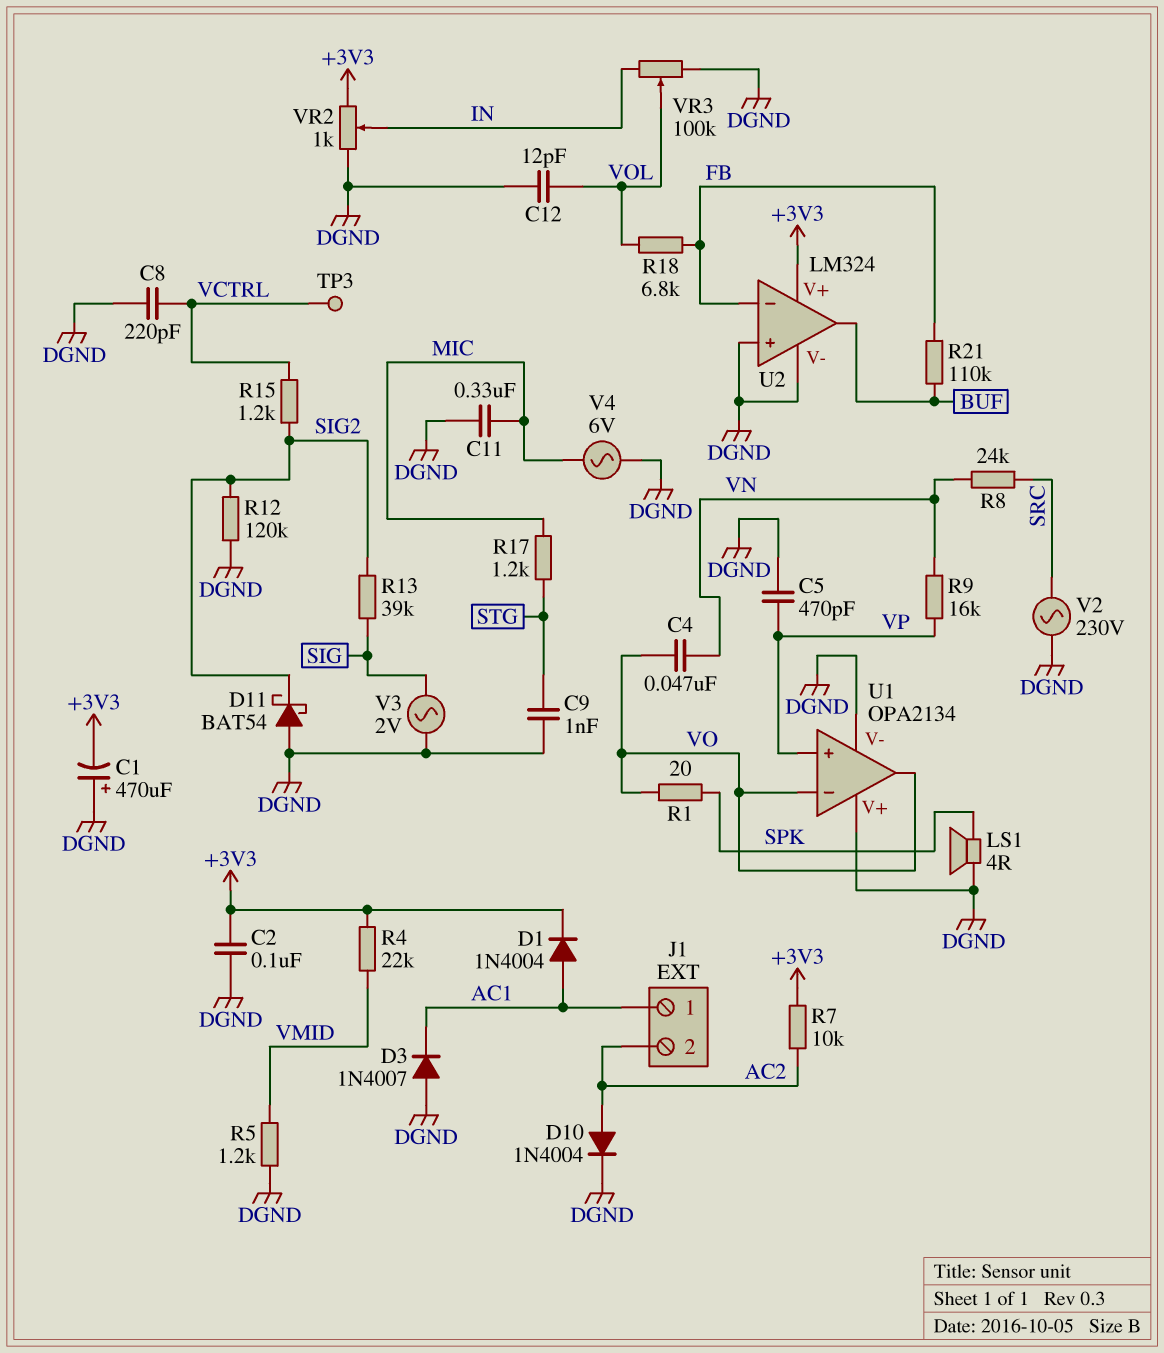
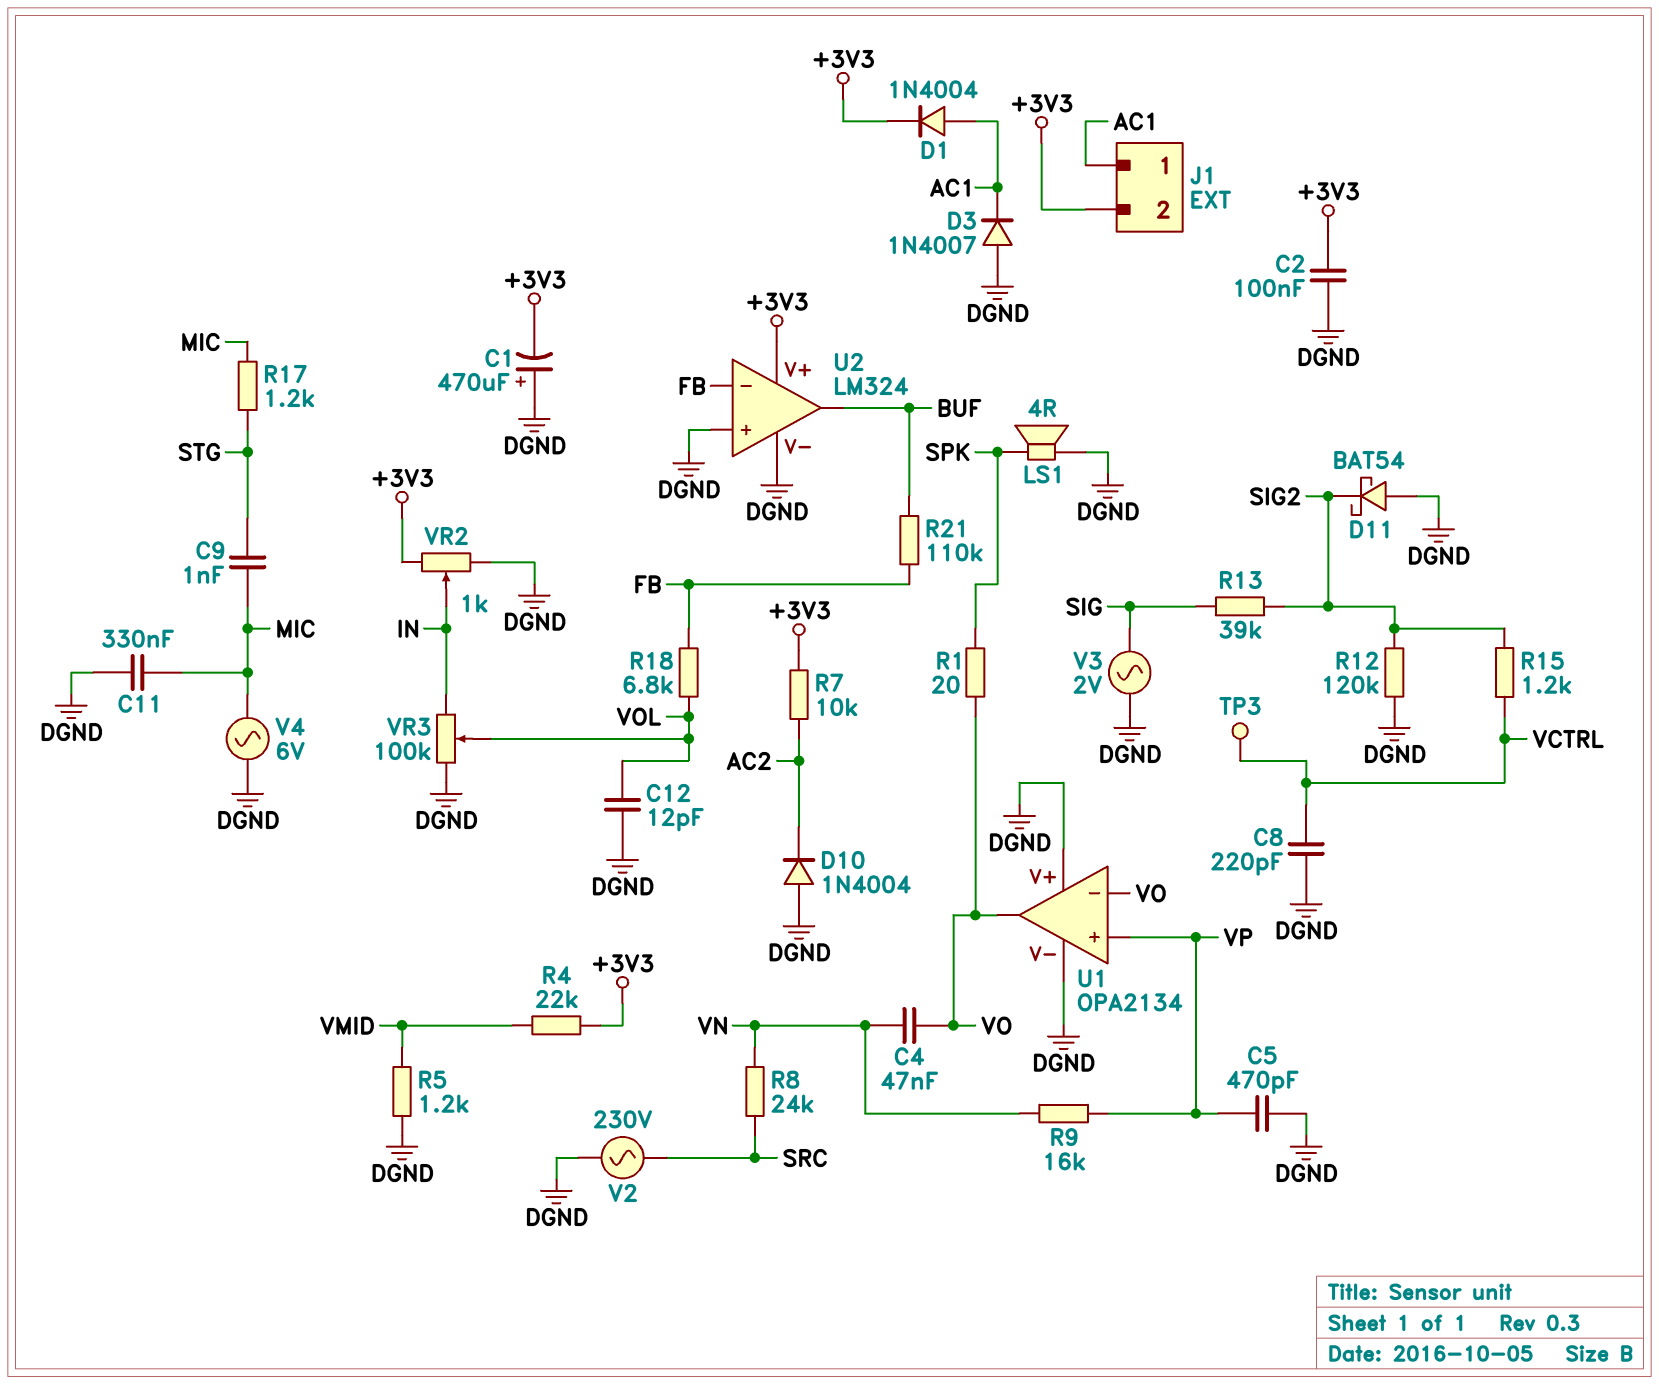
C9: 1nF (DGND, STG) -> 1nF (MIC, STG)
D10: diode 1N4004 (A AC2, K DGND) -> diode 1N4004 (A DGND, K AC2)
J1 pin 2: AC2 -> +3V3

